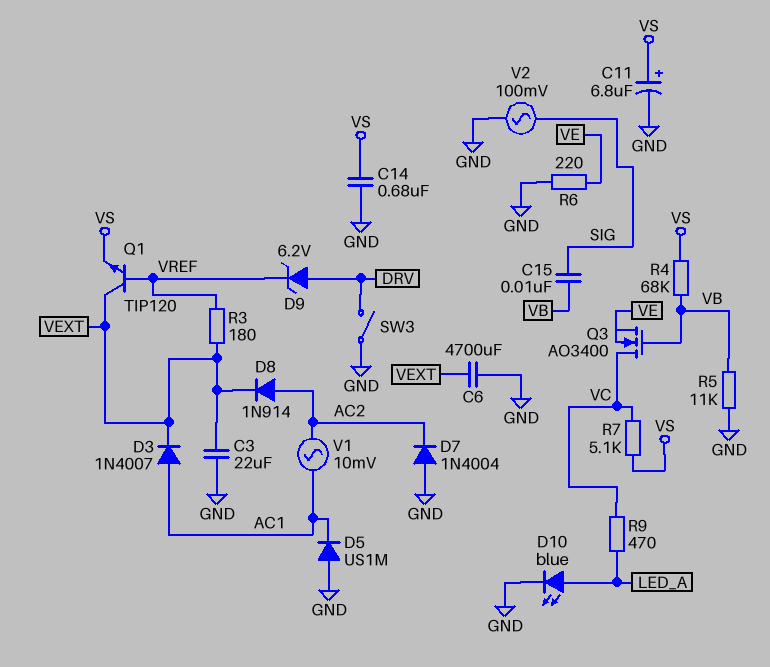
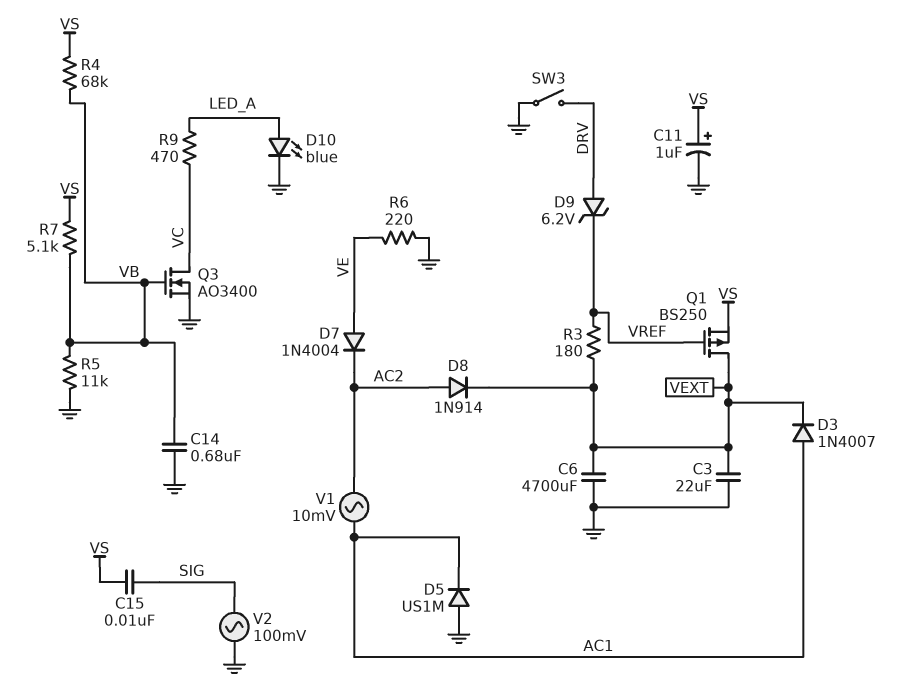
C11: 6.8uF (plus VS, minus GND) -> 1uF (plus VS, minus GND)
C14: 680nF (GND, VS) -> 680nF (GND, VB)
C15: 10nF (SIG, VB) -> 10nF (SIG, VS)
D7: diode 1N4004 (A GND, K AC2) -> diode 1N4004 (A VE, K AC2)
Q1: NPN TIP120 (B VREF, C VEXT, E VS) -> PMOS BS250 (G VREF, D VEXT, S VS)
Q3: NMOS AO3400 (G VB, D VC, S VE) -> NMOS AO3400 (G VB, D VC, S GND)
R7: 5.1k (VC, VS) -> 5.1k (VB, VS)

